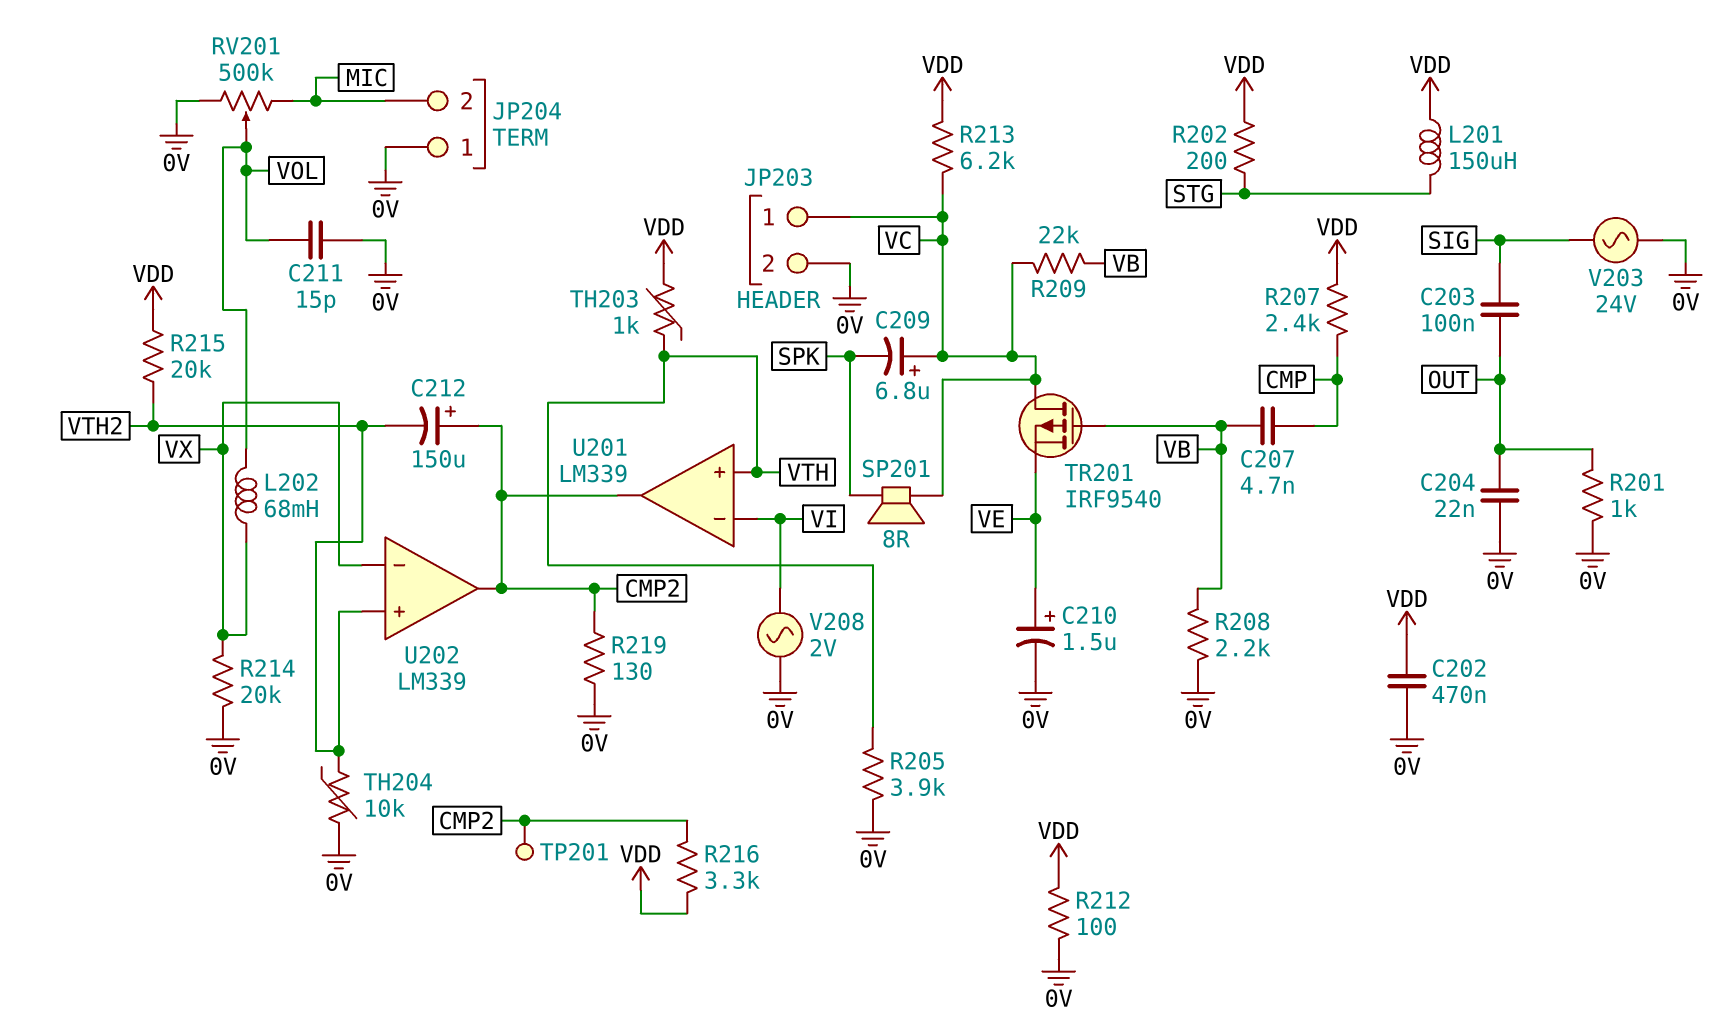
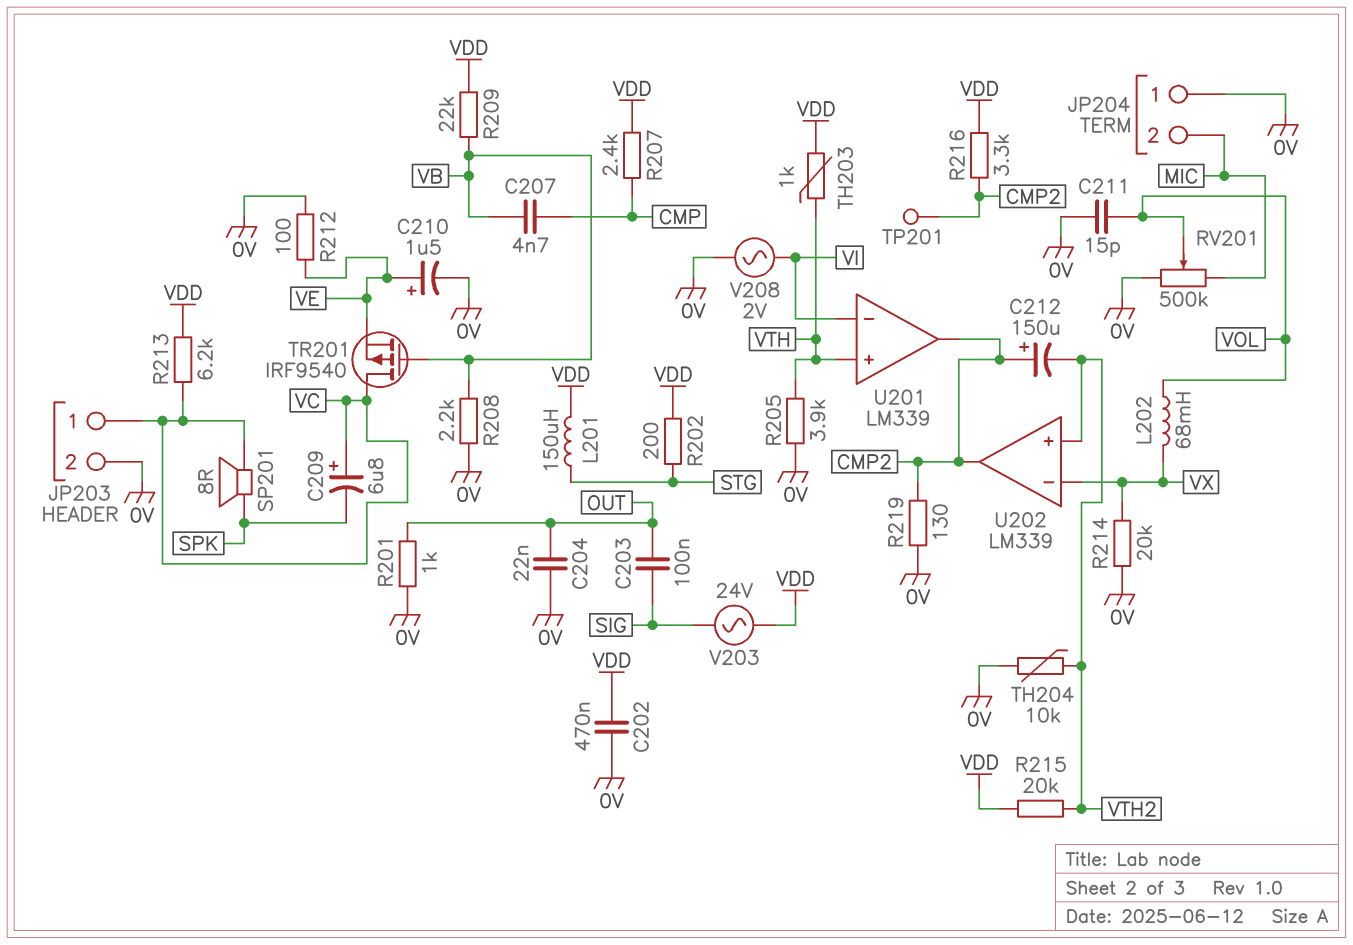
R209: 22k (VB, VC) -> 22k (VB, VDD)
R212: 100 (0V, VDD) -> 100 (0V, VE)
V203: AC 24V (0V, SIG) -> AC 24V (SIG, VDD)

